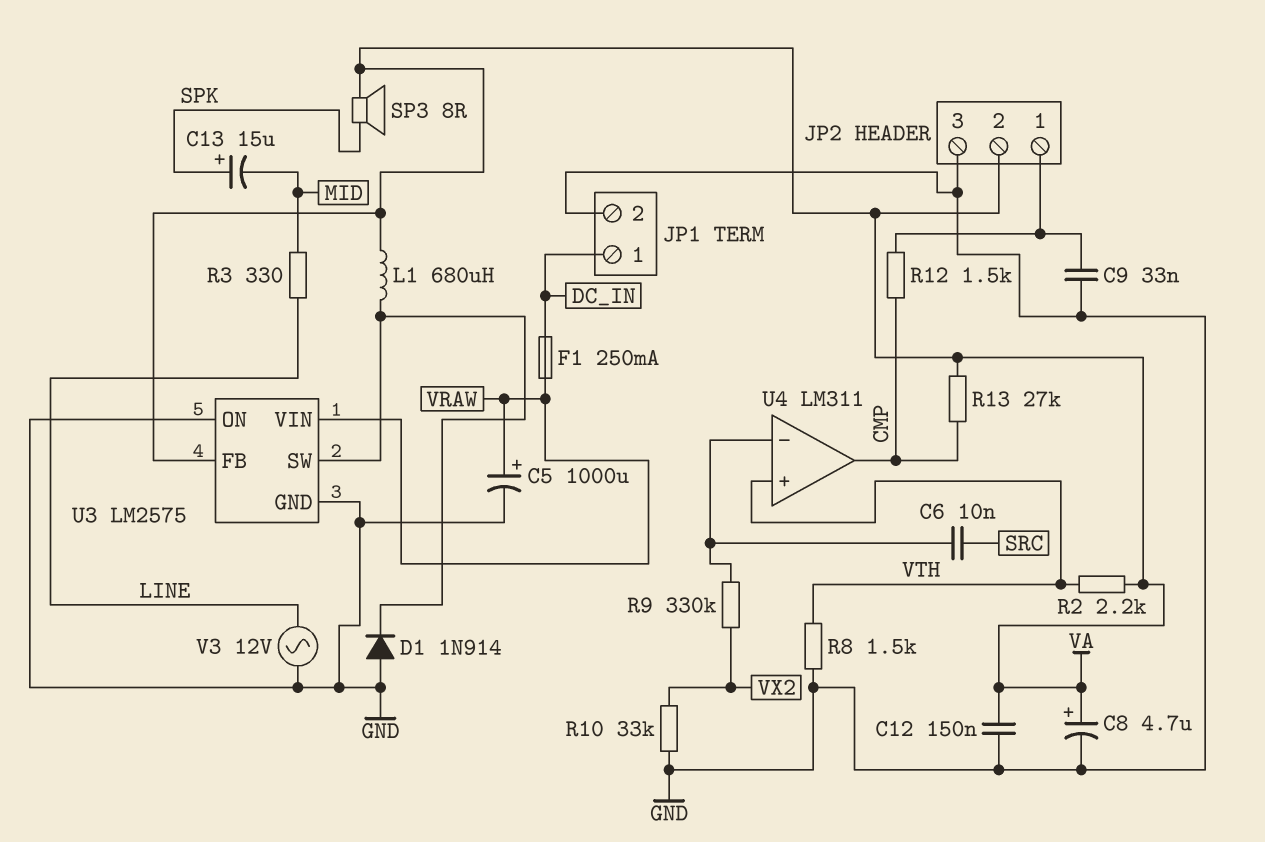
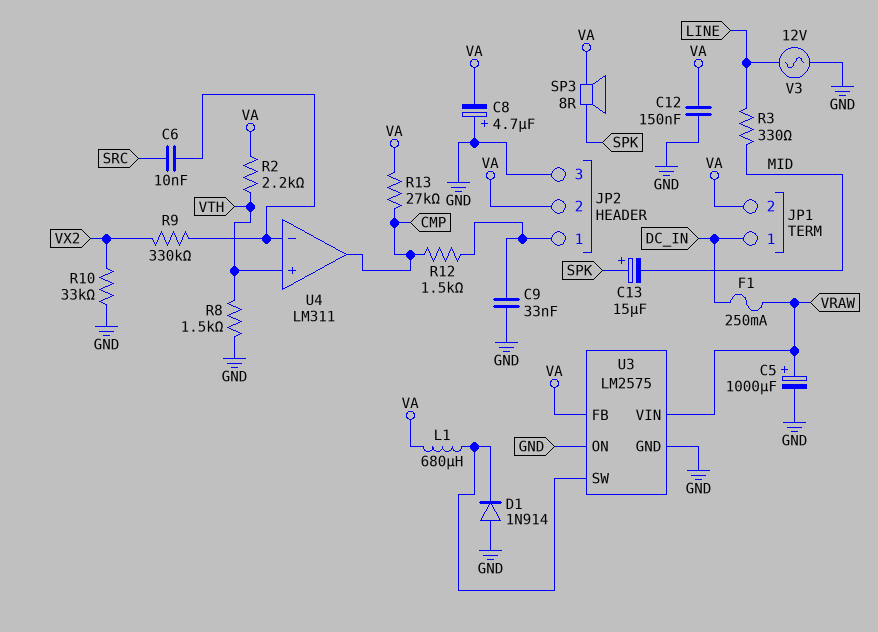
C8: 4.7uF (plus VA, minus GND) -> 4.7uF (plus GND, minus VA)
JP1 pin 2: GND -> VA

